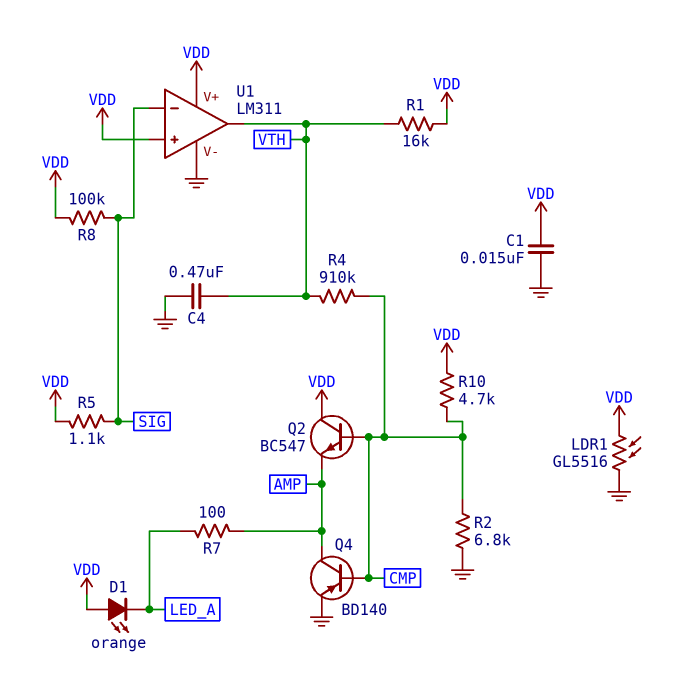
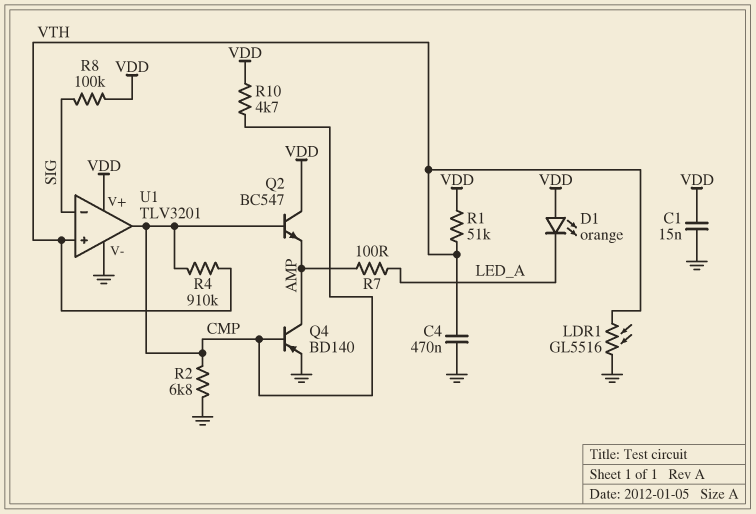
LDR1: GL5516 (GND, VDD) -> GL5516 (GND, VTH)
R1: 16k (VDD, VTH) -> 51k (VDD, VTH)
R5: 1.1k (SIG, VDD) -> none
U1: LM311 -> TLV3201
U1 pin in+: VDD -> VTH
U1 pin out: VTH -> CMP

